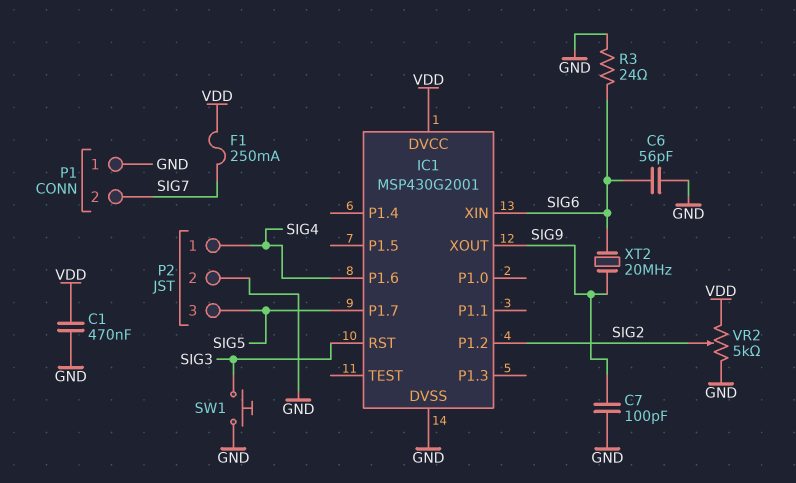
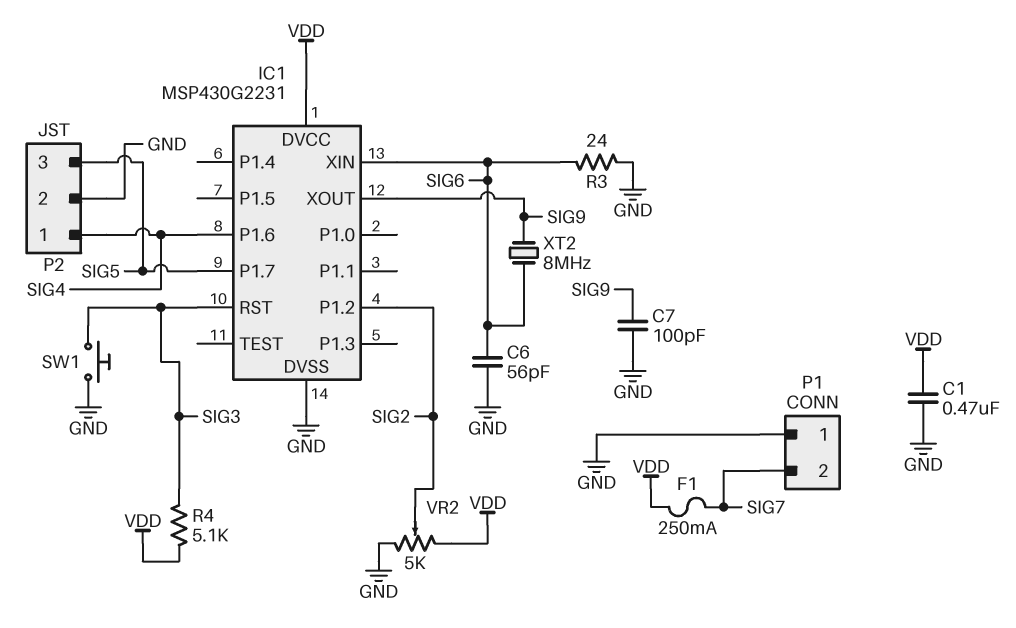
IC1: MSP430G2001 -> MSP430G2231
R4: none -> 5.1k (SIG3, VDD)
XT2: 20MHz (SIG6, SIG9) -> 8MHz (SIG6, SIG9)

